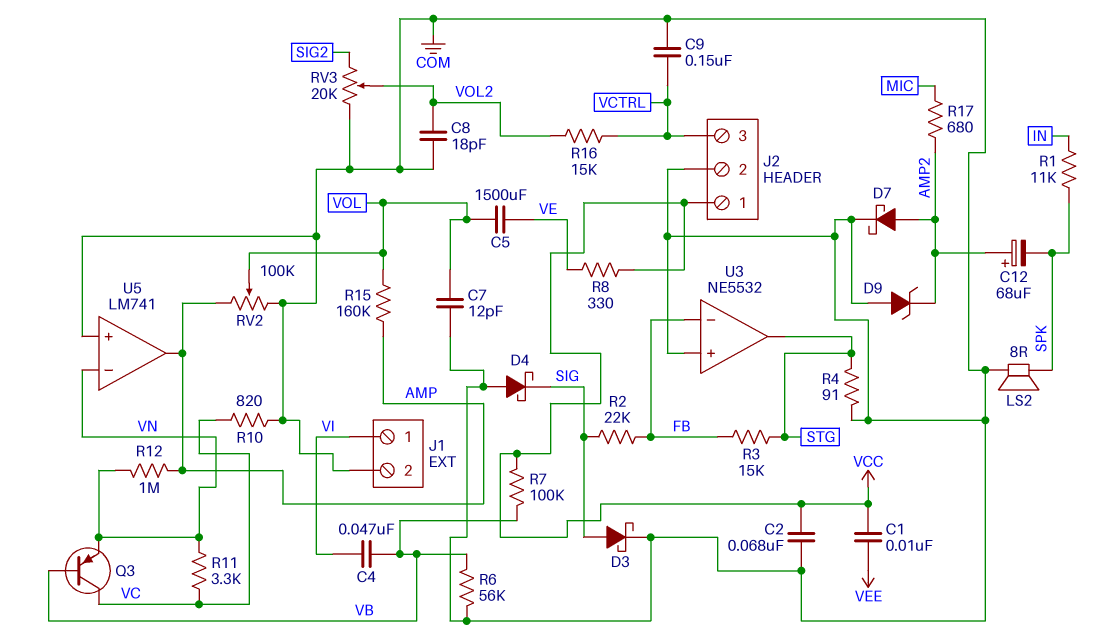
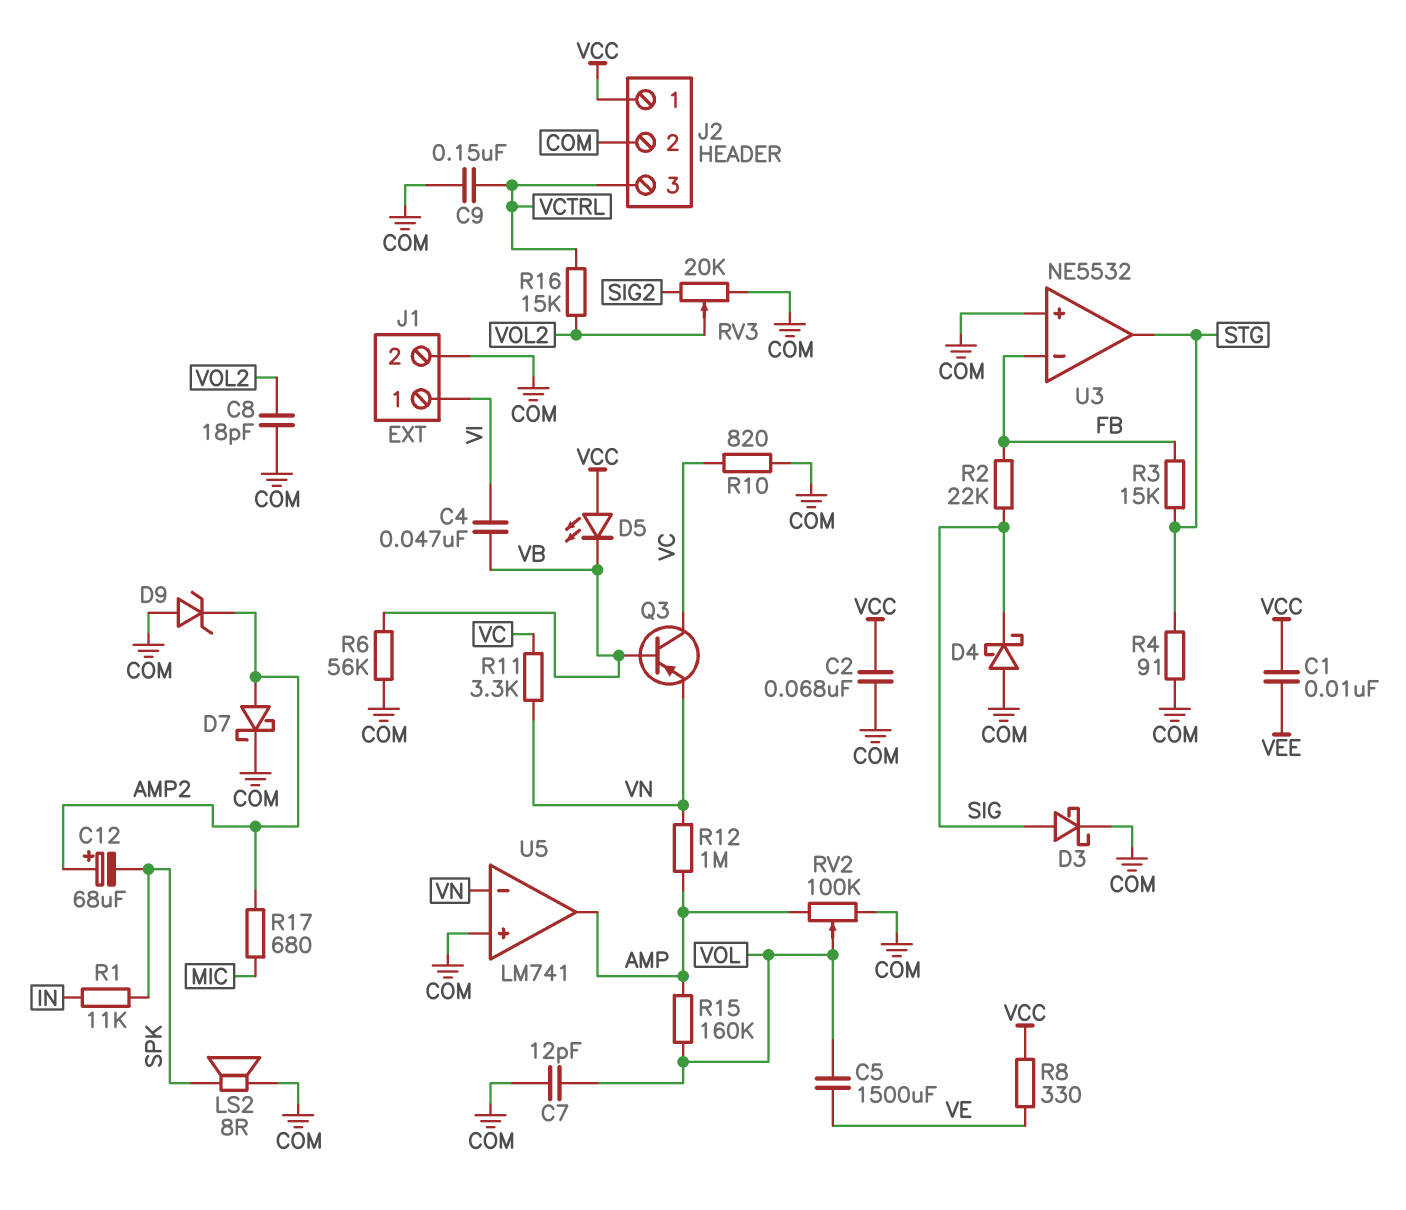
D5: none -> LED (A VCC, K VB)
R7: 100k (VB, VCC) -> none

